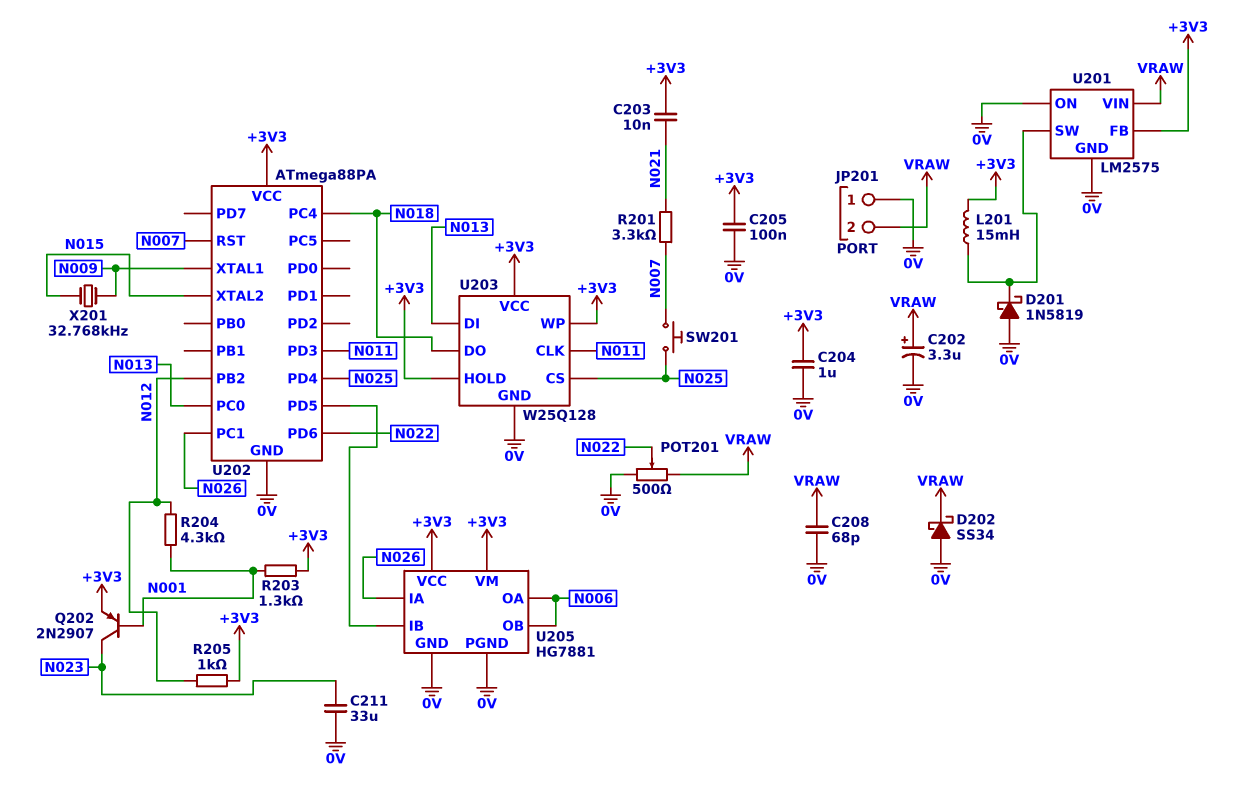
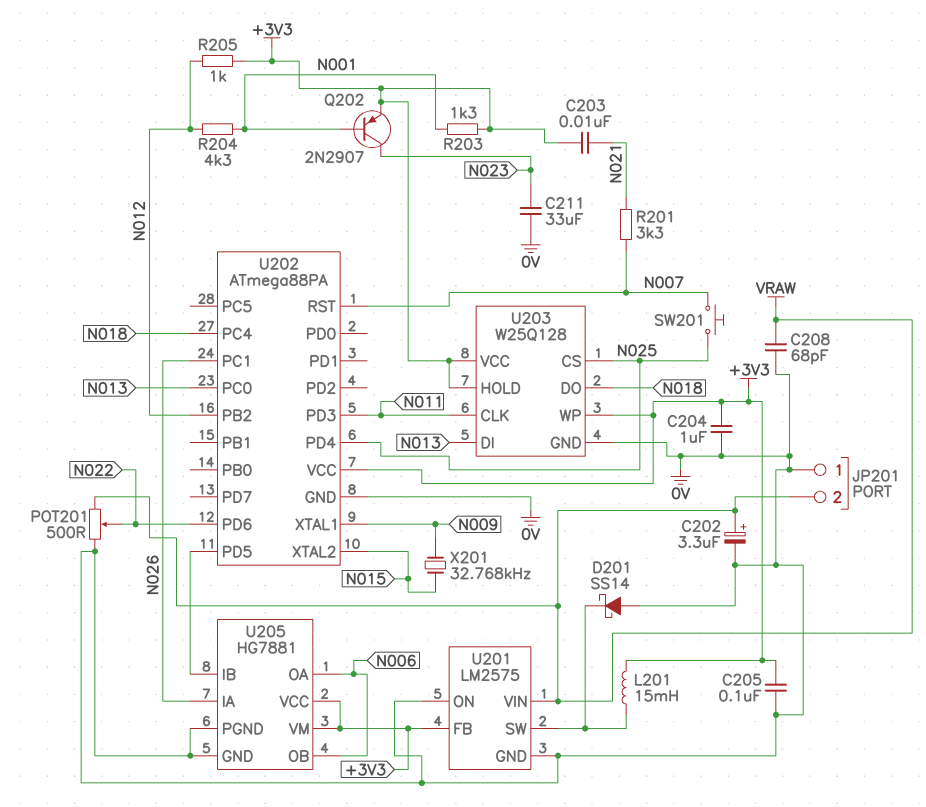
D201: schottky 1N5819 (A 0V, K U201/SW) -> schottky SS14 (A 0V, K U201/SW)
D202: schottky SS34 (A 0V, K VRAW) -> none

